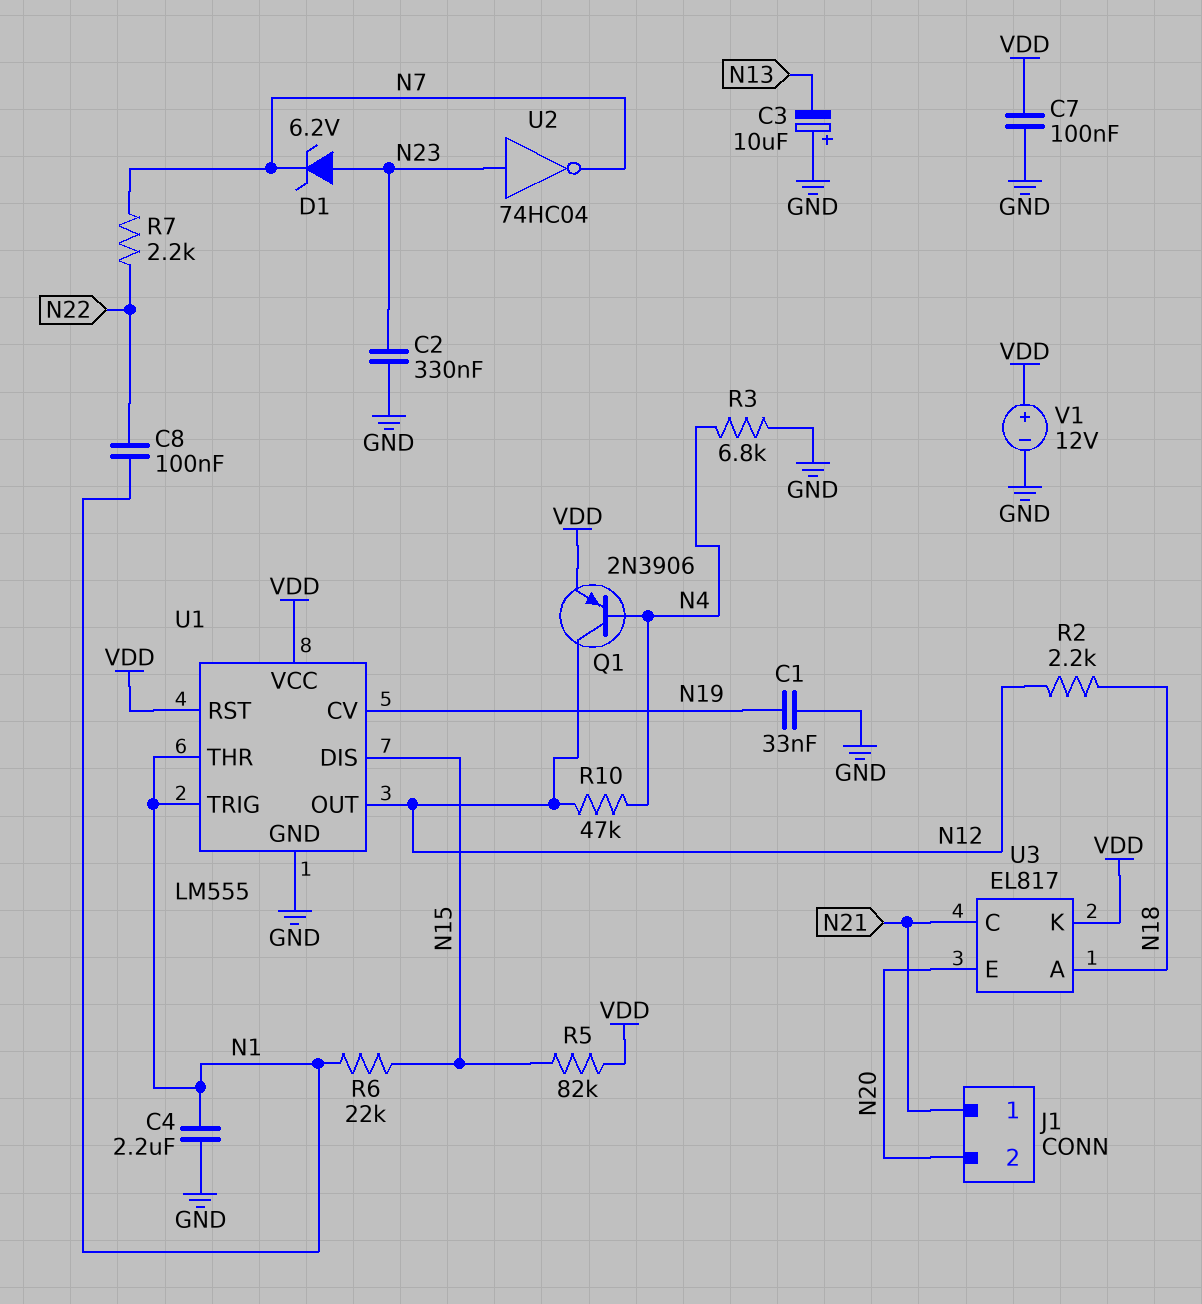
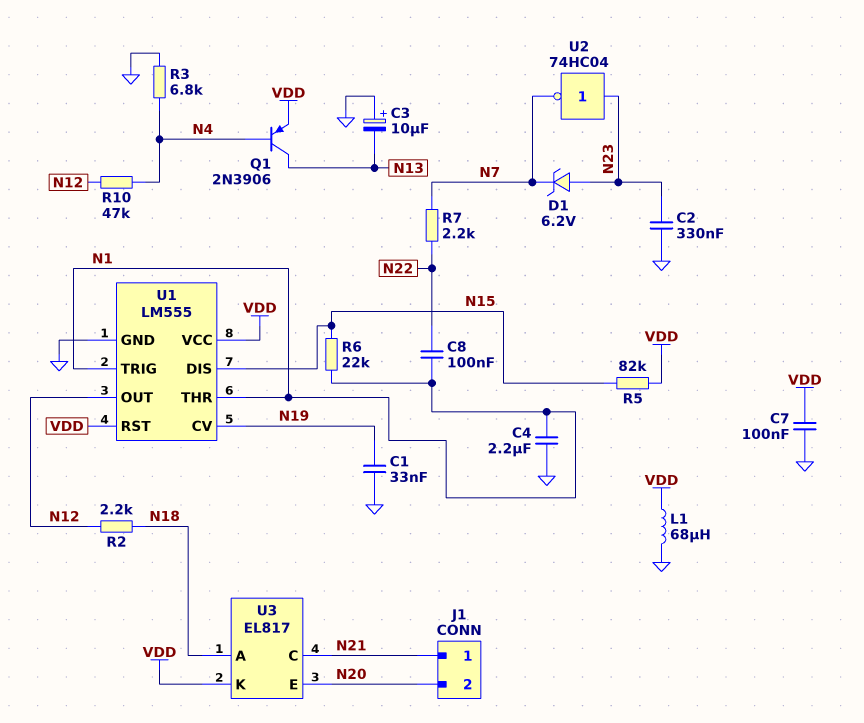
L1: none -> 68uH (GND, VDD)
Q1: PNP 2N3906 (B N4, C N12, E VDD) -> PNP 2N3906 (B N4, C N13, E VDD)
V1: 12V (plus VDD, minus GND) -> none

